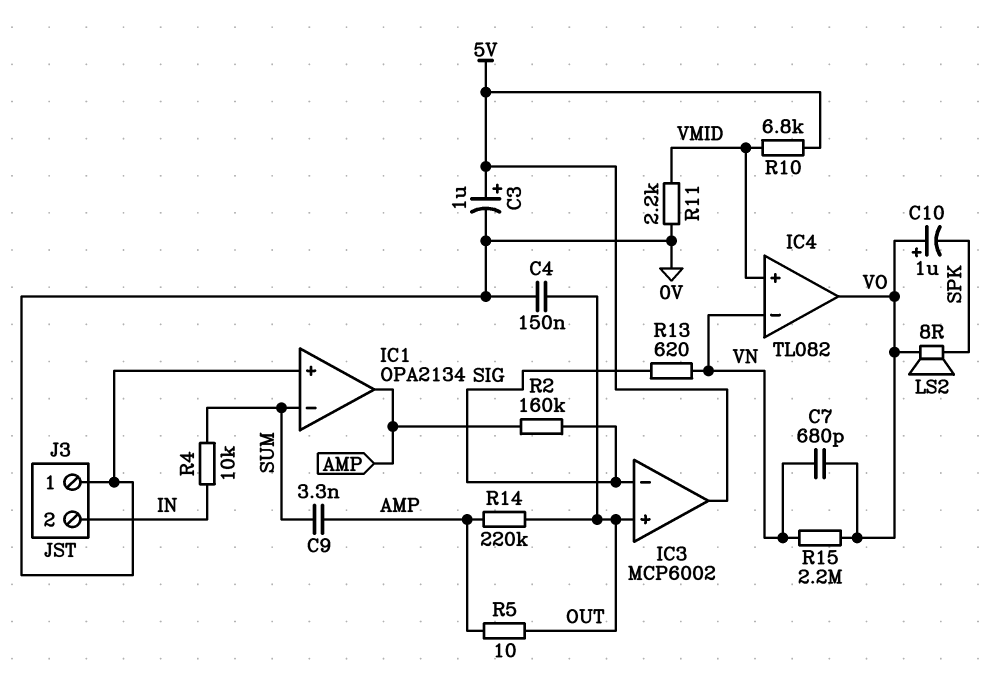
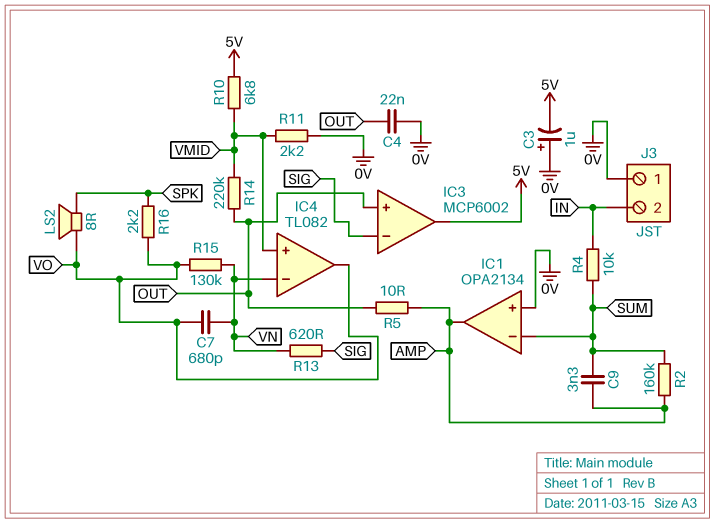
C3: 1uF (plus 5V, minus 0V) -> 1uF (plus 0V, minus 5V)
C4: 150nF (0V, OUT) -> 22nF (0V, OUT)
C10: 1uF (plus VO, minus SPK) -> none
R2: 160k (AMP, SIG) -> 160k (AMP, SUM)
R14: 220k (AMP, OUT) -> 220k (OUT, VMID)
R15: 2.2M (VN, VO) -> 130k (VN, VO)
R16: none -> 2.2k (SPK, VO)

